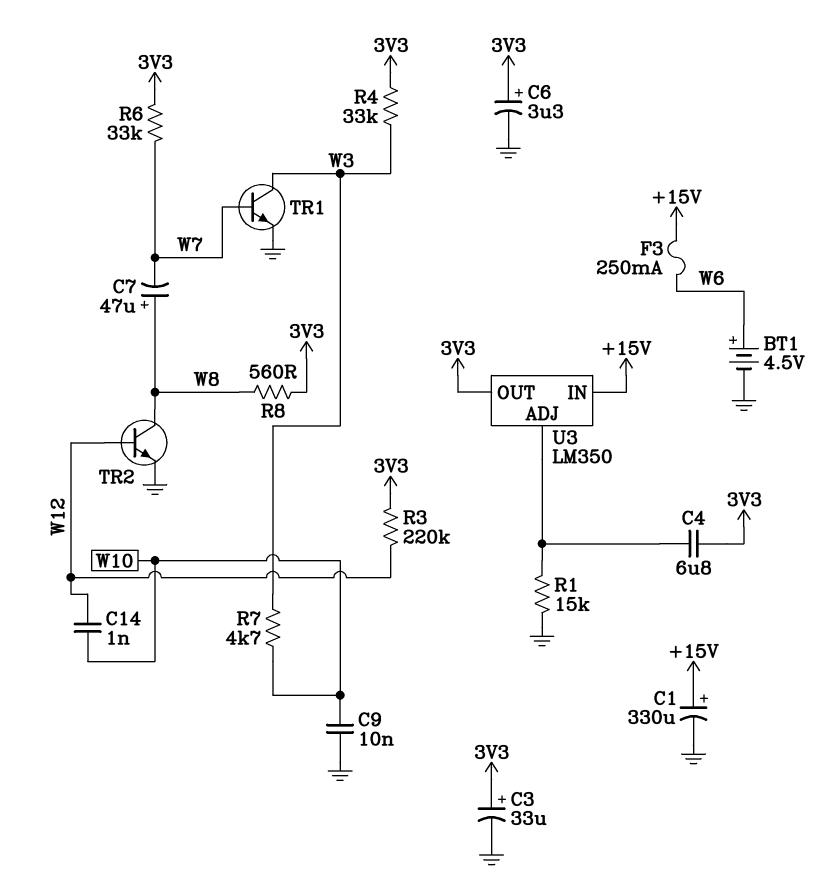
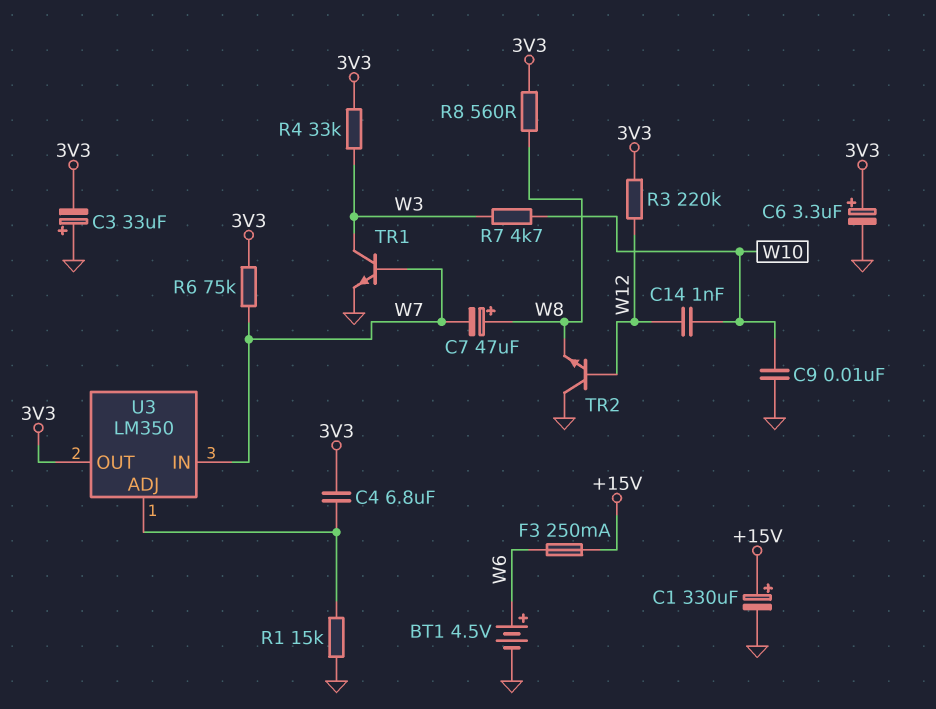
C3: 33uF (plus 3V3, minus GND) -> 33uF (plus GND, minus 3V3)
R6: 33k (3V3, W7) -> 75k (3V3, W7)
TR2: NPN (B W12, C W8, E GND) -> NPN (B W12, C GND, E W8)
U3 pin IN: +15V -> W7

